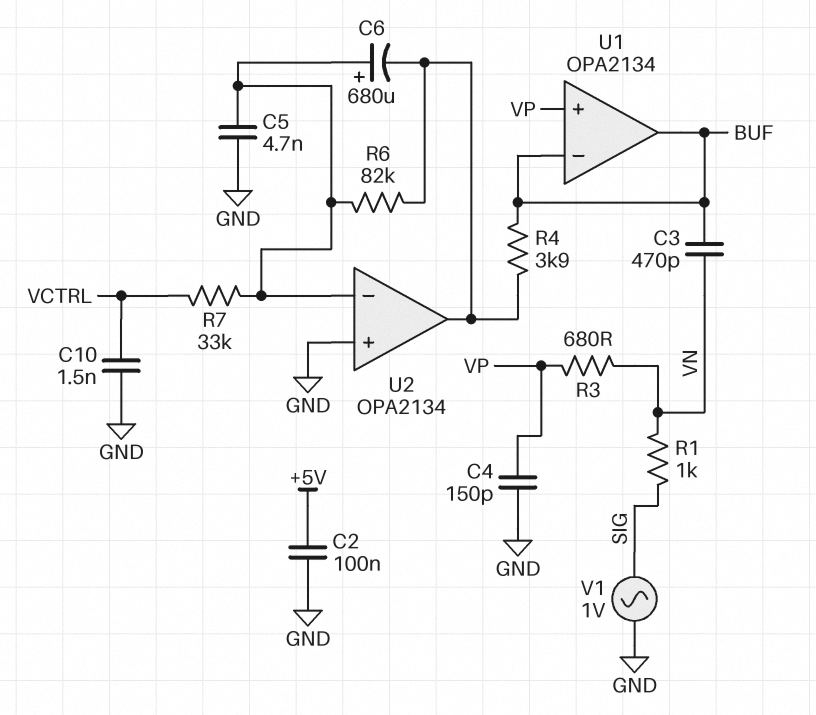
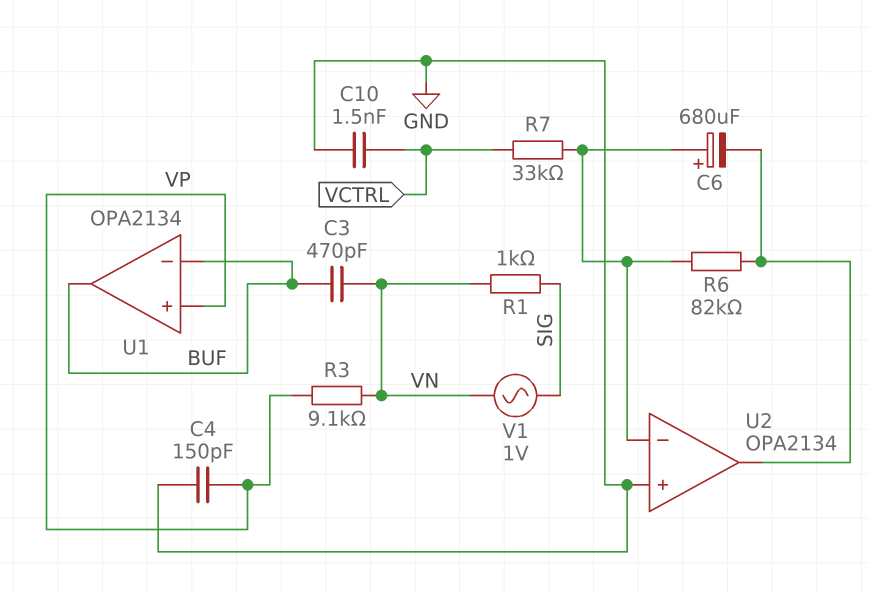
C2: 100nF (+5V, GND) -> none
C5: 4.7nF (GND, U2/in-) -> none
R3: 680 (VN, VP) -> 9.1k (VN, VP)
R4: 3.9k (BUF, U2/out) -> none
V1: AC 1V (GND, SIG) -> AC 1V (SIG, VN)

